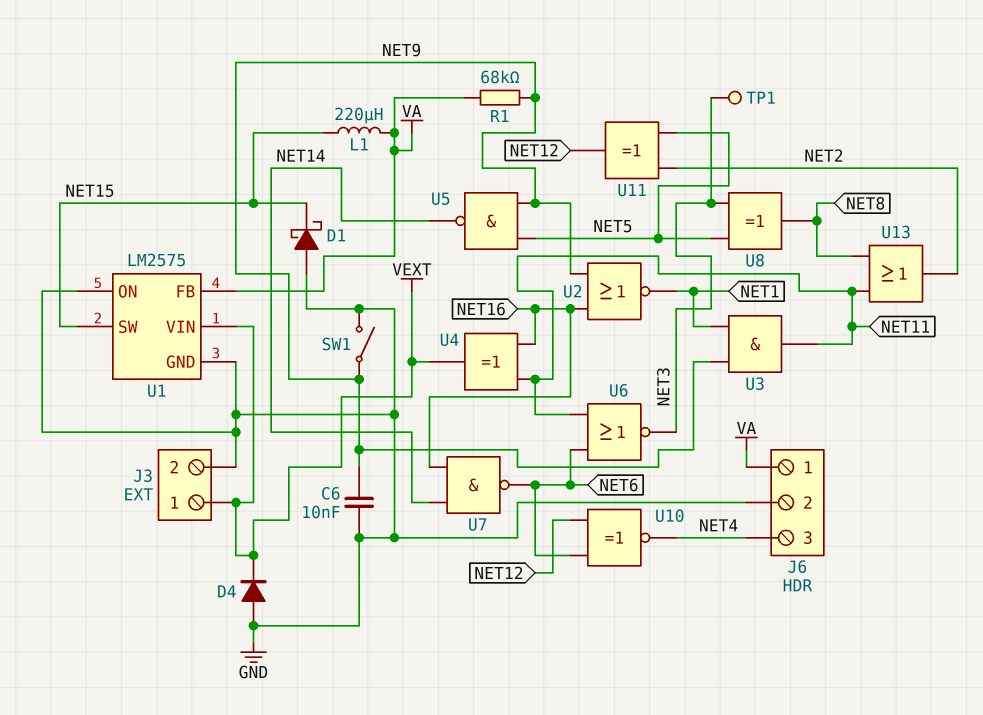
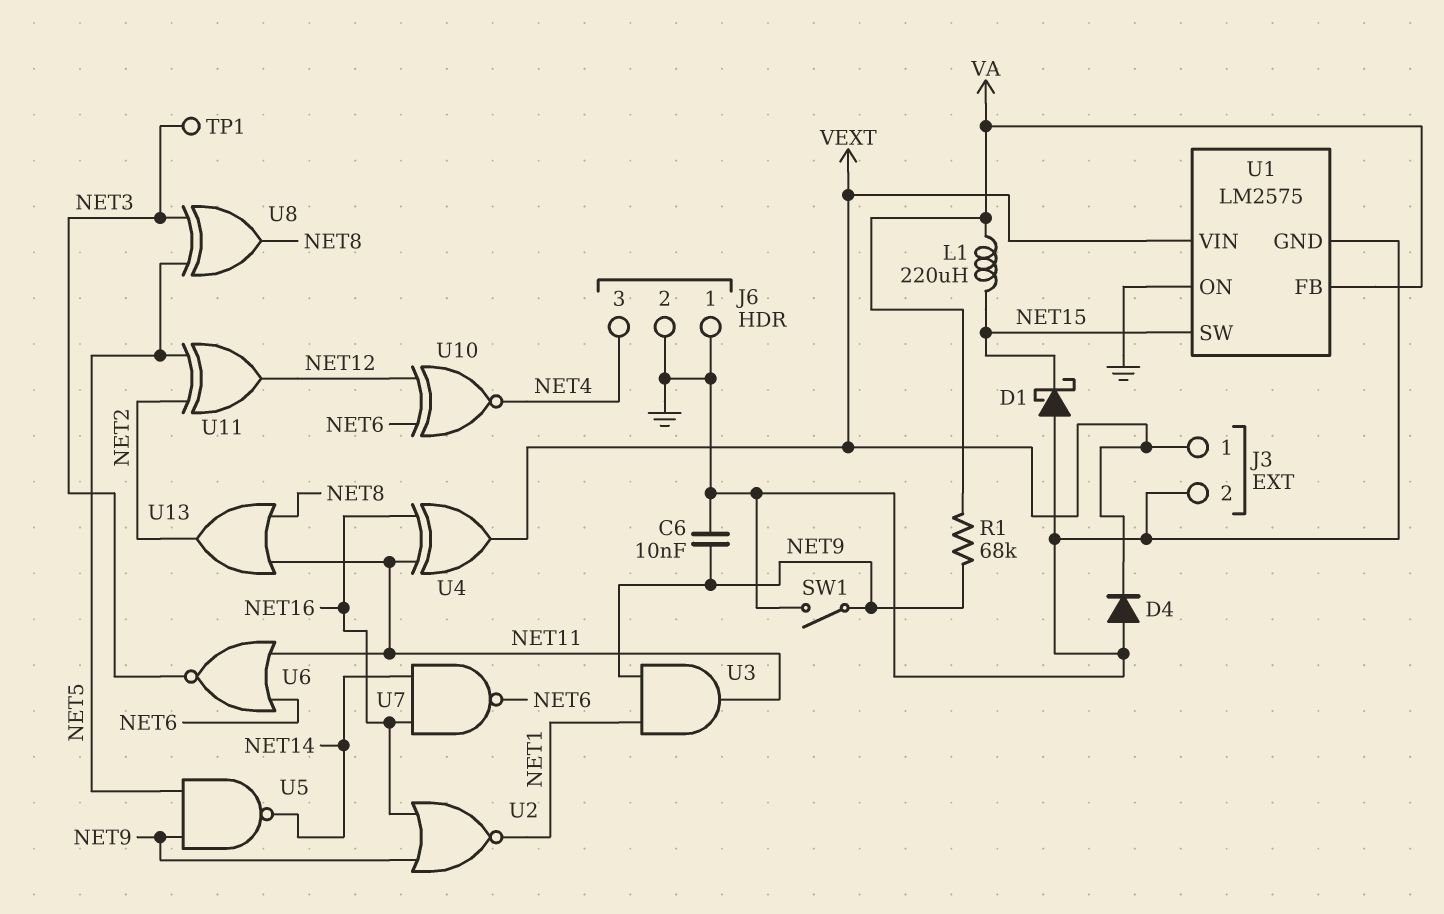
J6 pin 1: VA -> GND

